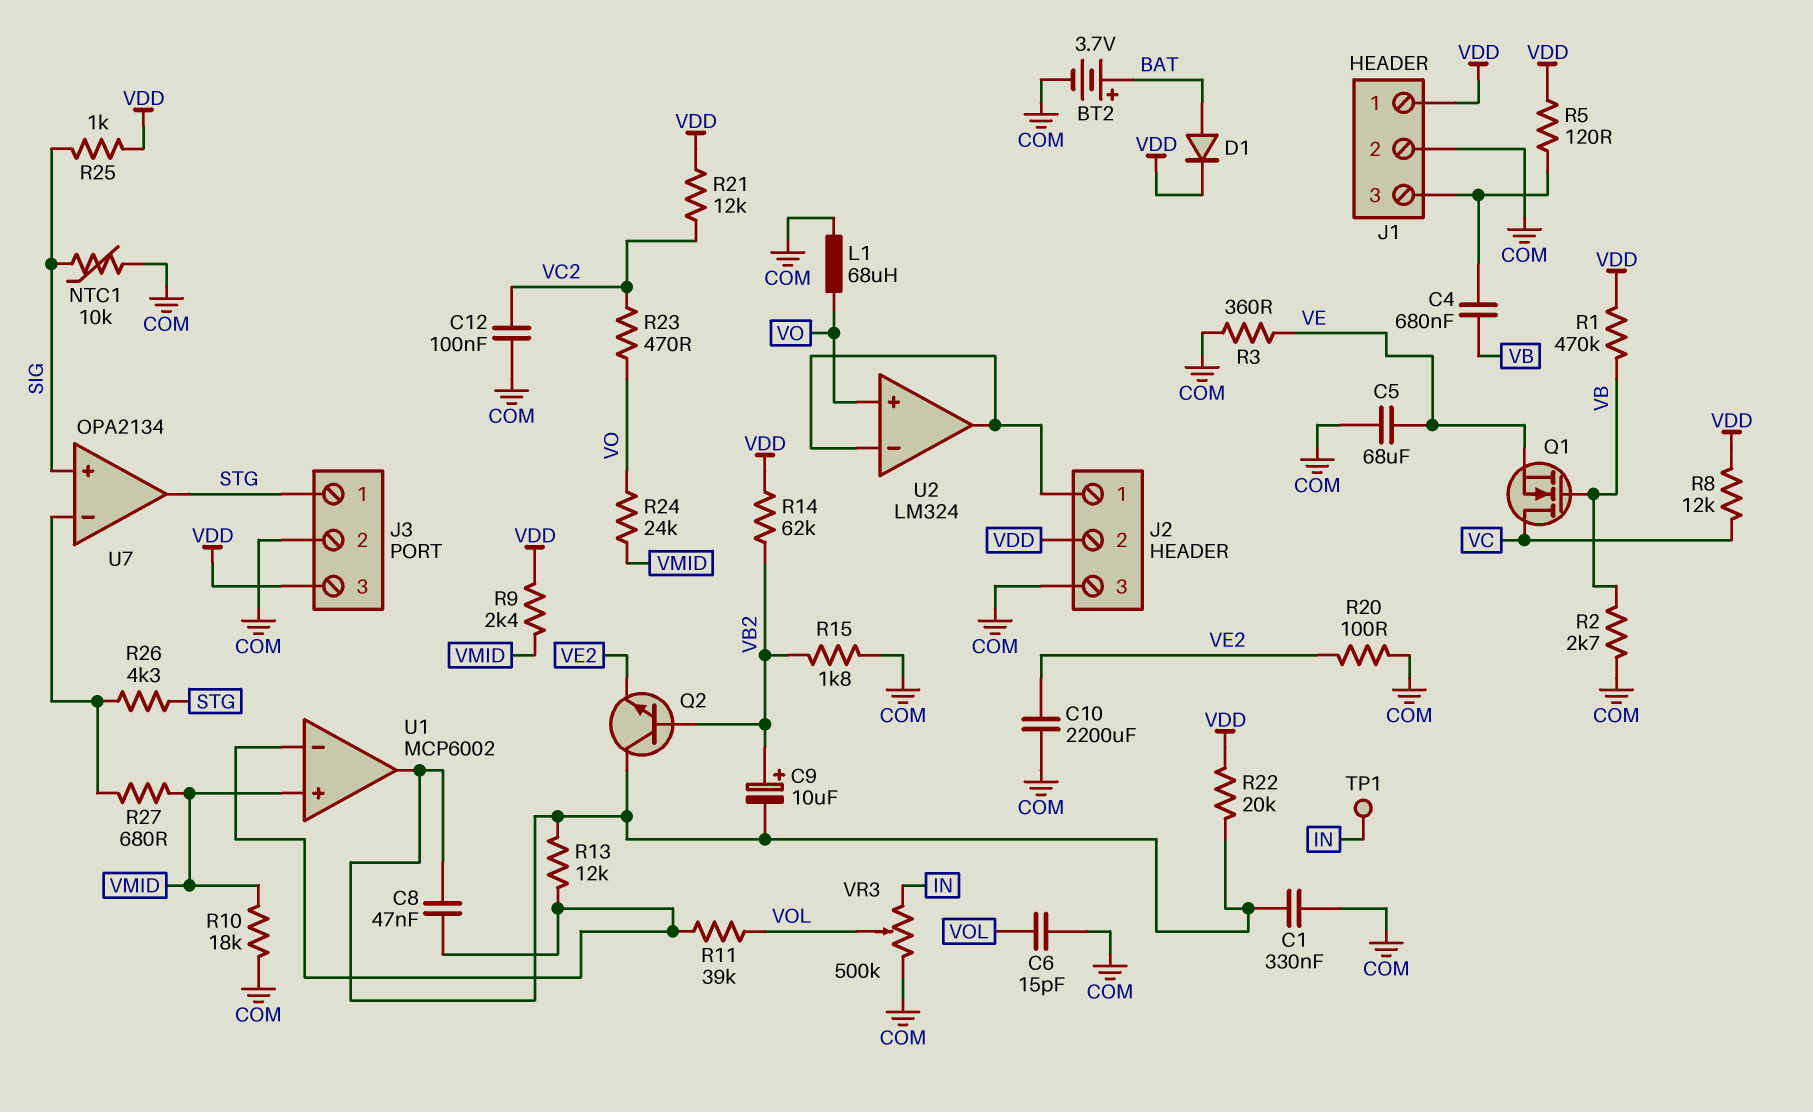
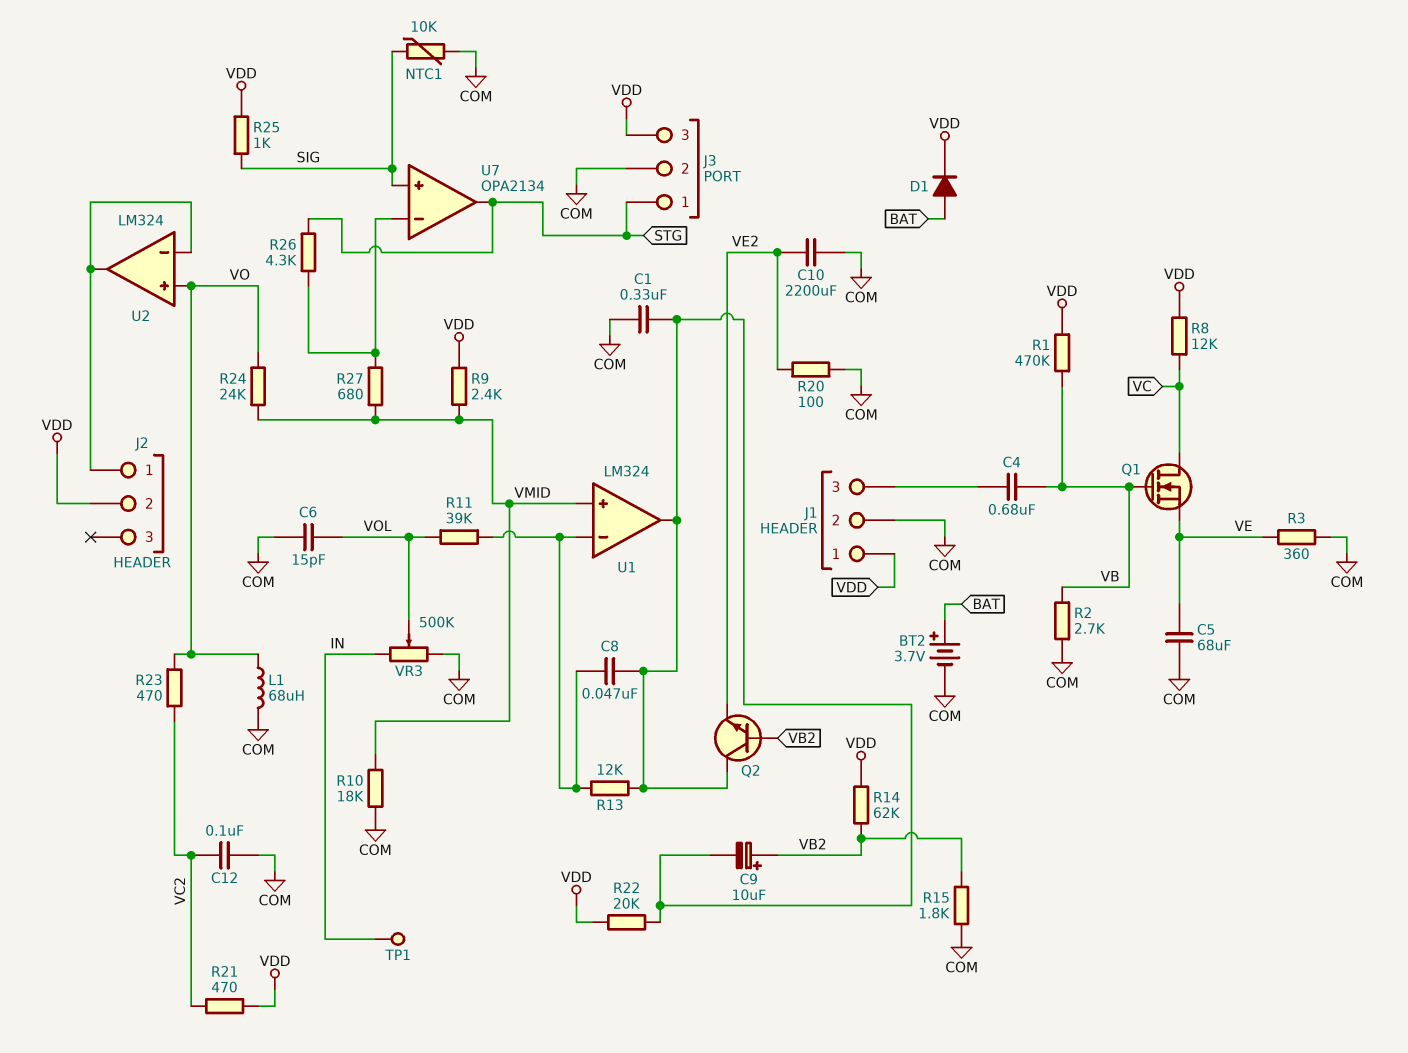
J2 pin 3: COM -> none
R5: 120 (J1/3, VDD) -> none
R21: 12k (VC2, VDD) -> 470 (VC2, VDD)
U1: MCP6002 -> LM324

